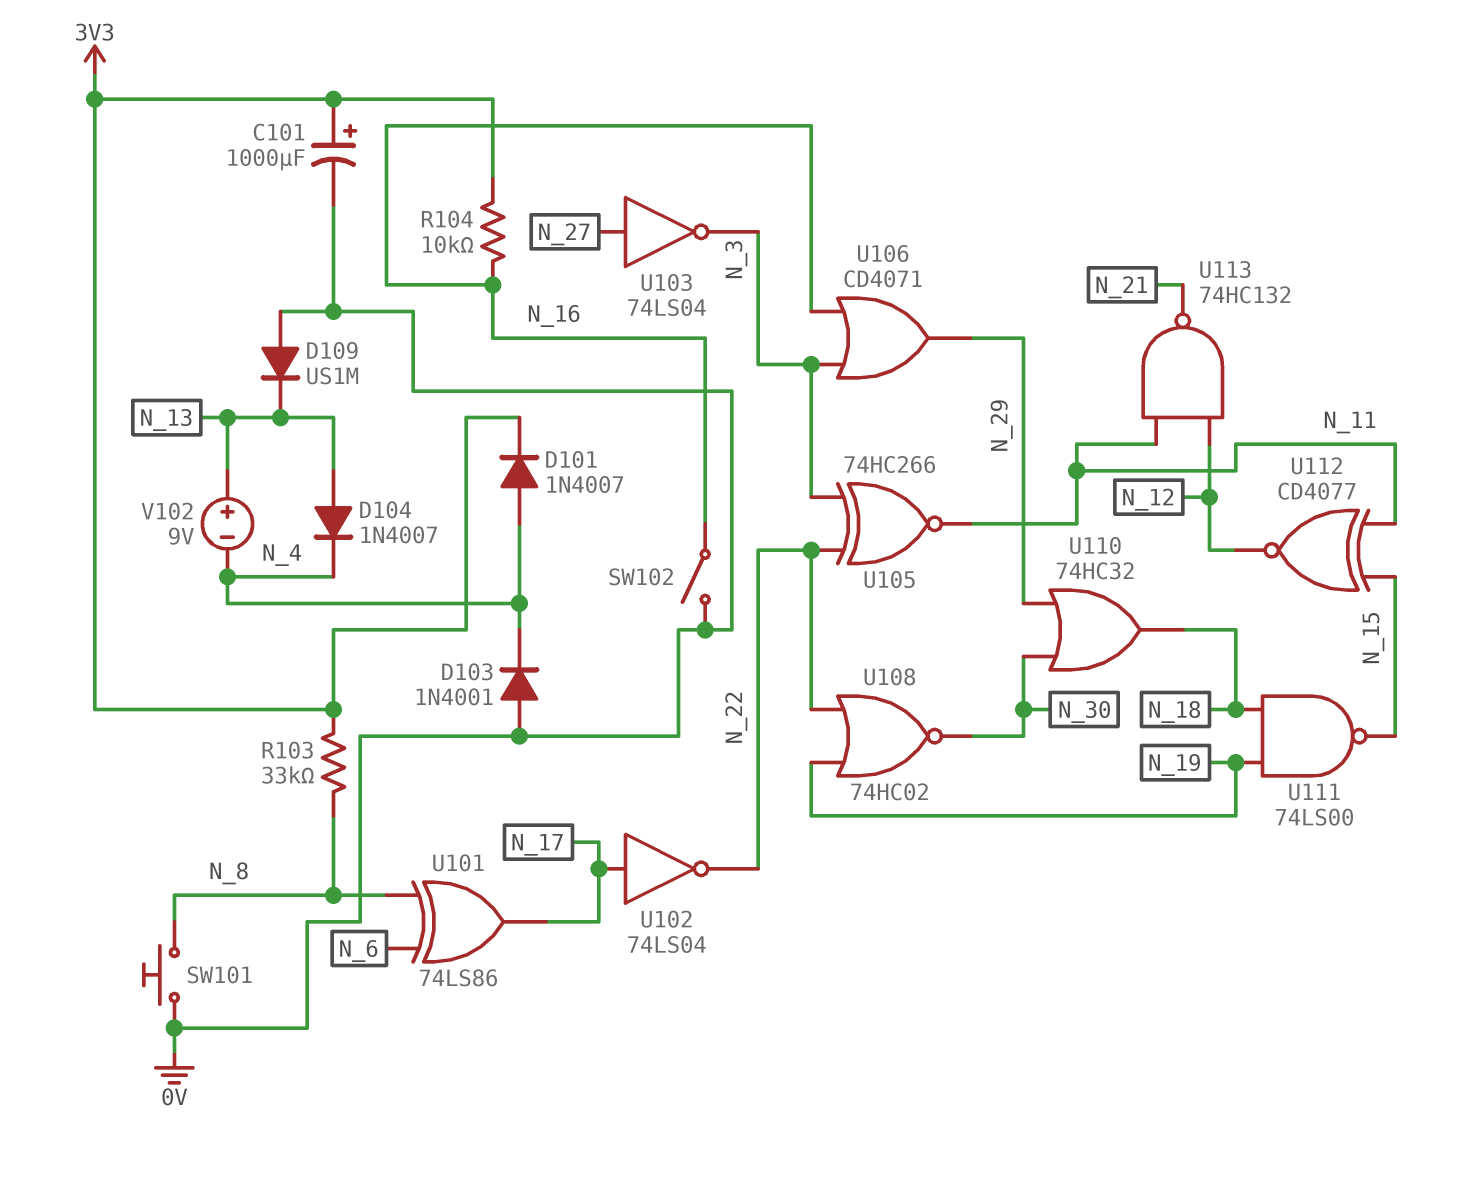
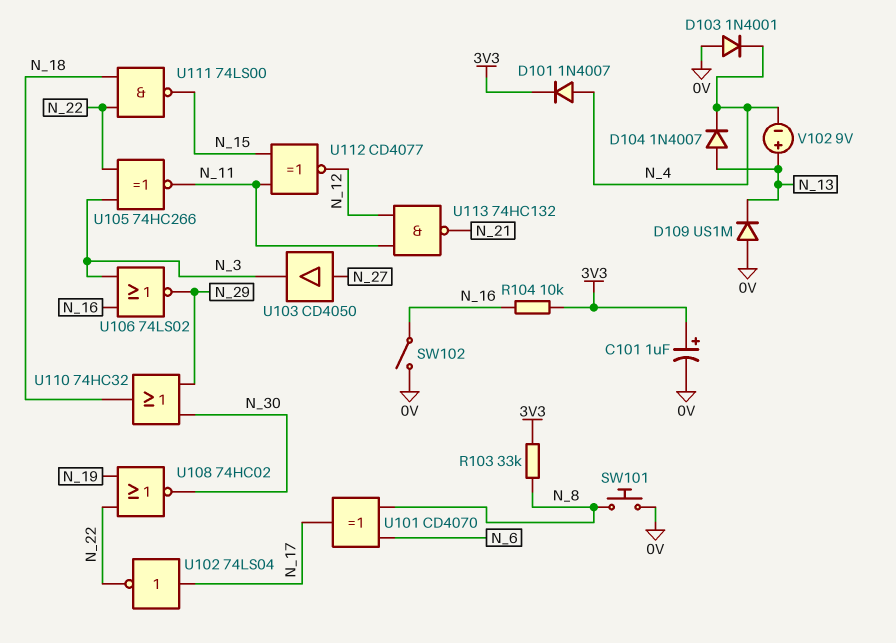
C101: 1000uF (plus 3V3, minus 0V) -> 1uF (plus 3V3, minus 0V)
U101: XOR 74LS86 (in N_6, in N_8, out N_17) -> XOR CD4070 (in N_6, in N_8, out N_17)
U103: NOT 74LS04 (in N_27, out N_3) -> buffer CD4050 (in N_27, out N_3)
U106: OR CD4071 (in N_3, in N_16, out N_29) -> NOR 74LS02 (in N_3, in N_16, out N_29)
U111: NAND 74LS00 (in N_18, in N_19, out N_15) -> NAND 74LS00 (in N_18, in N_22, out N_15)

